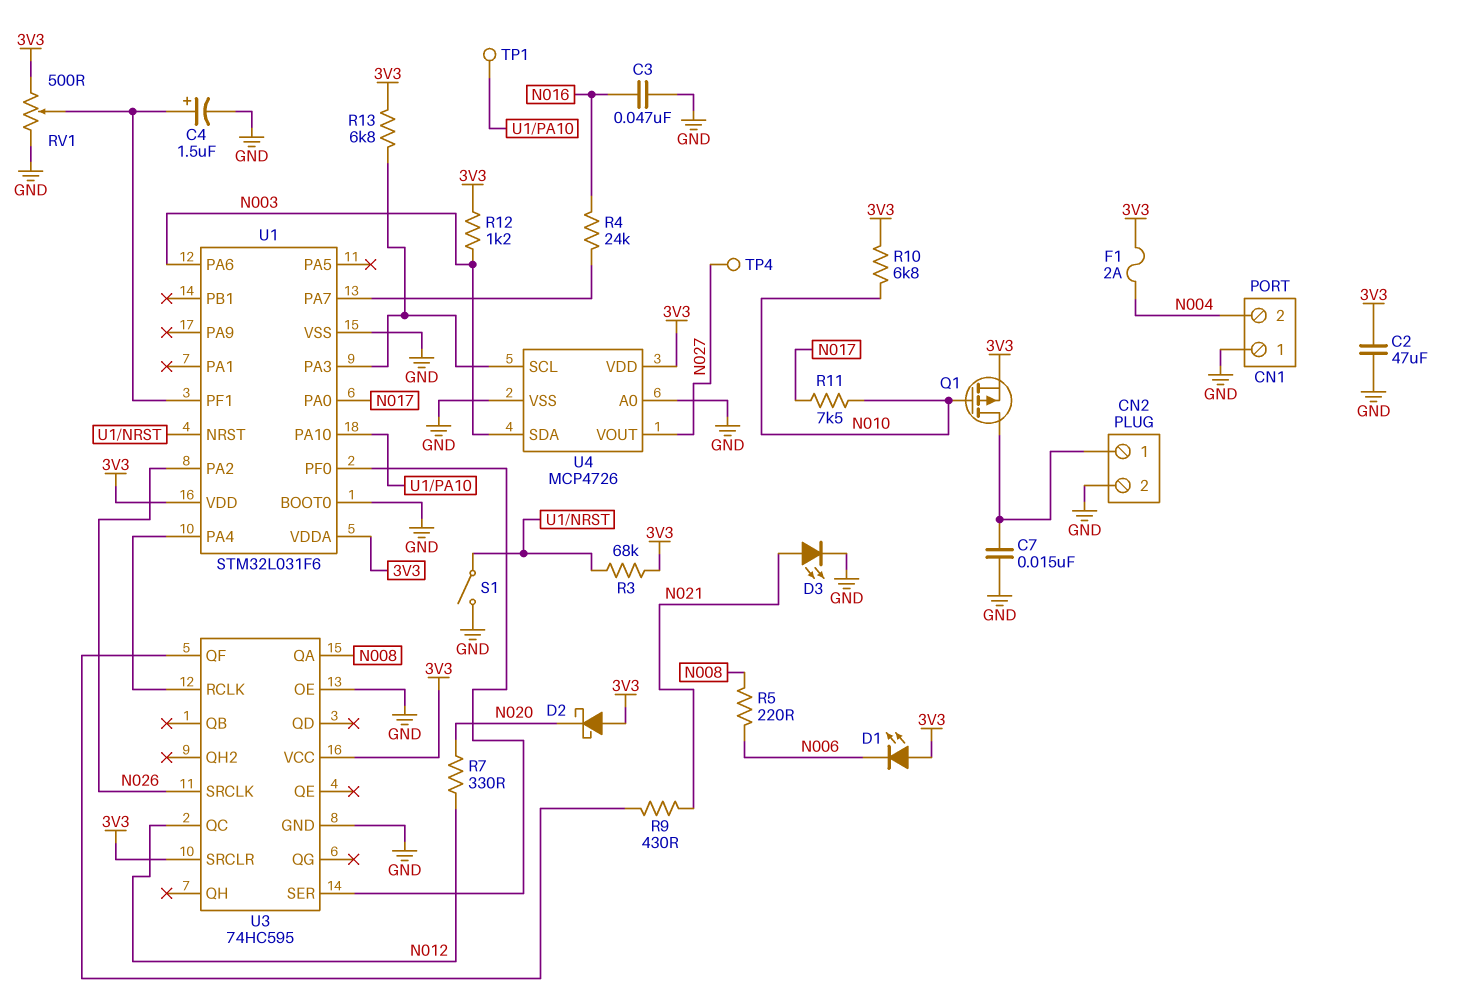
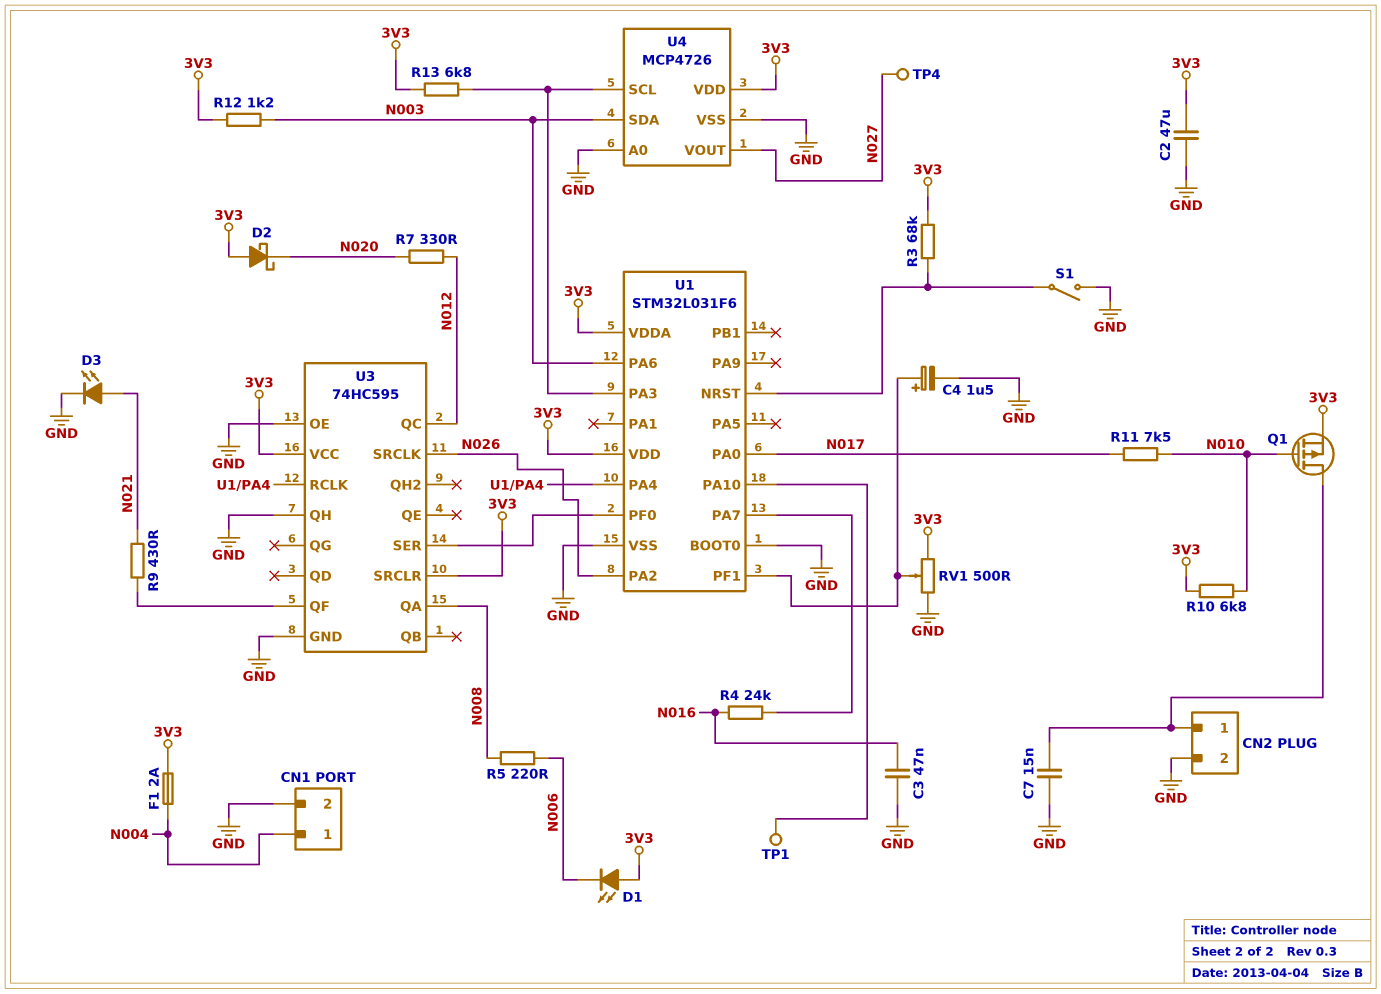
CN1 pin 1: GND -> N004
CN1 pin 2: N004 -> GND
U3 pin QH: none -> GND

